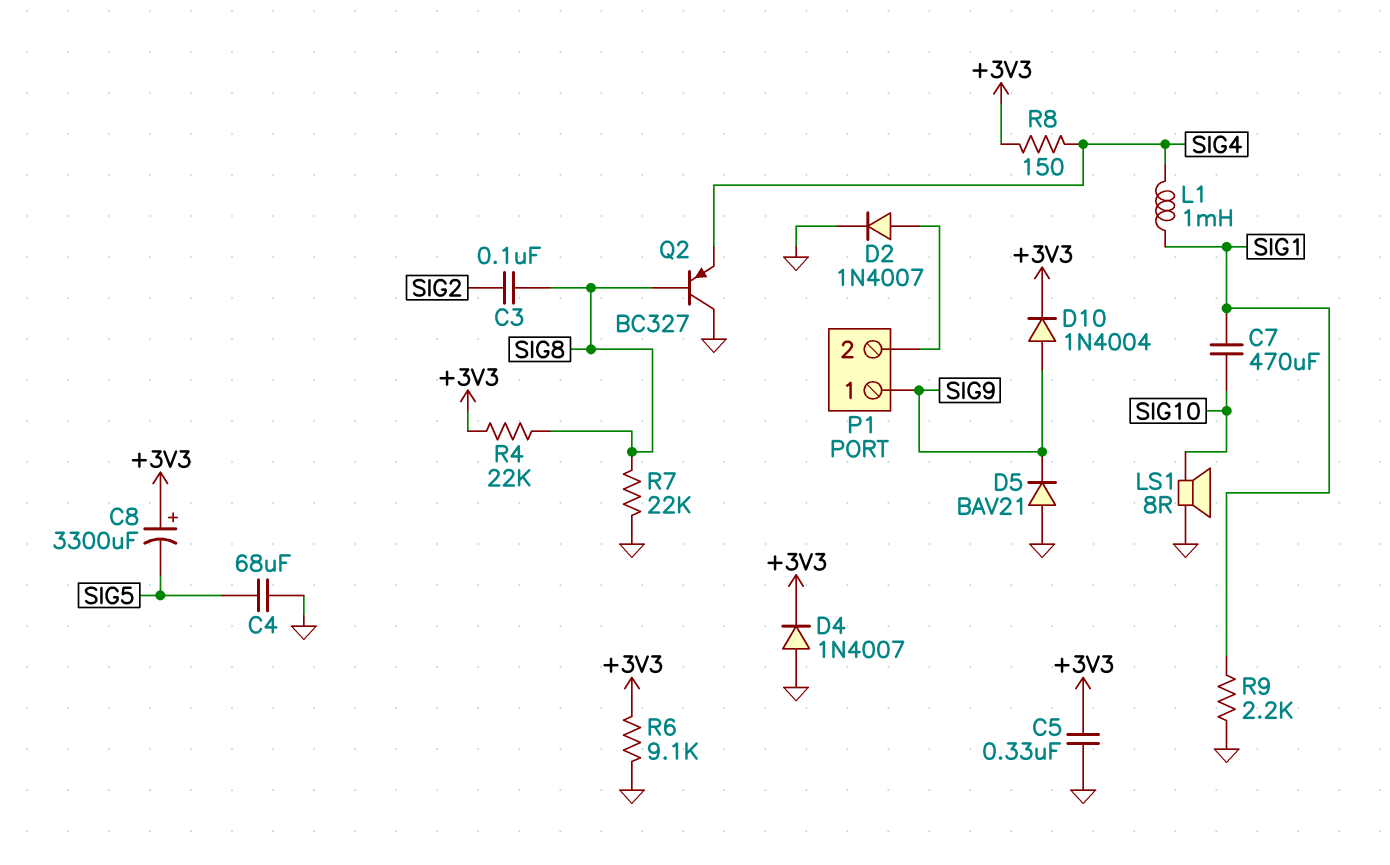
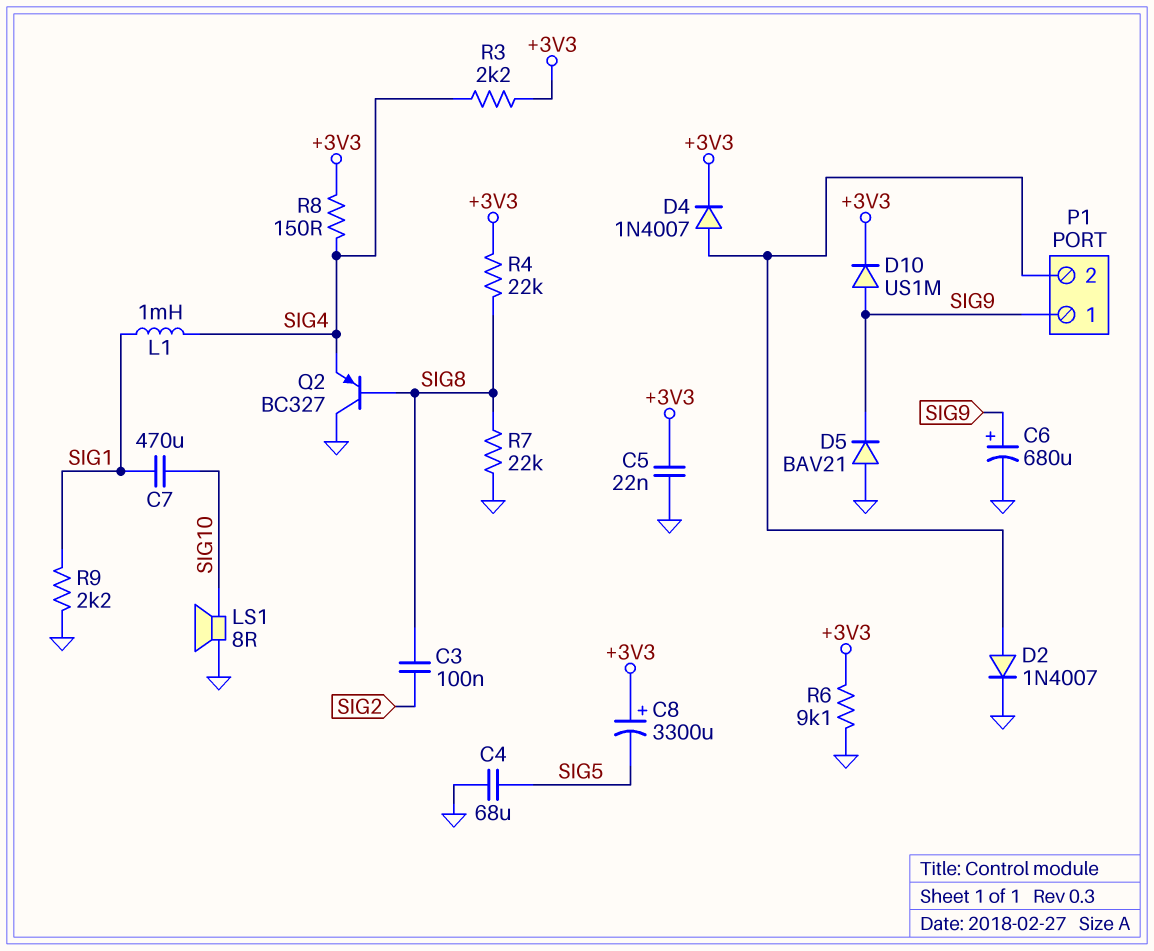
C5: 330nF (+3V3, GND) -> 22nF (+3V3, GND)
C6: none -> 680uF (plus SIG9, minus GND)
D4: diode 1N4007 (A GND, K +3V3) -> diode 1N4007 (A P1/2, K +3V3)
D10: diode 1N4004 (A SIG9, K +3V3) -> diode US1M (A SIG9, K +3V3)
R3: none -> 2.2k (+3V3, SIG4)

